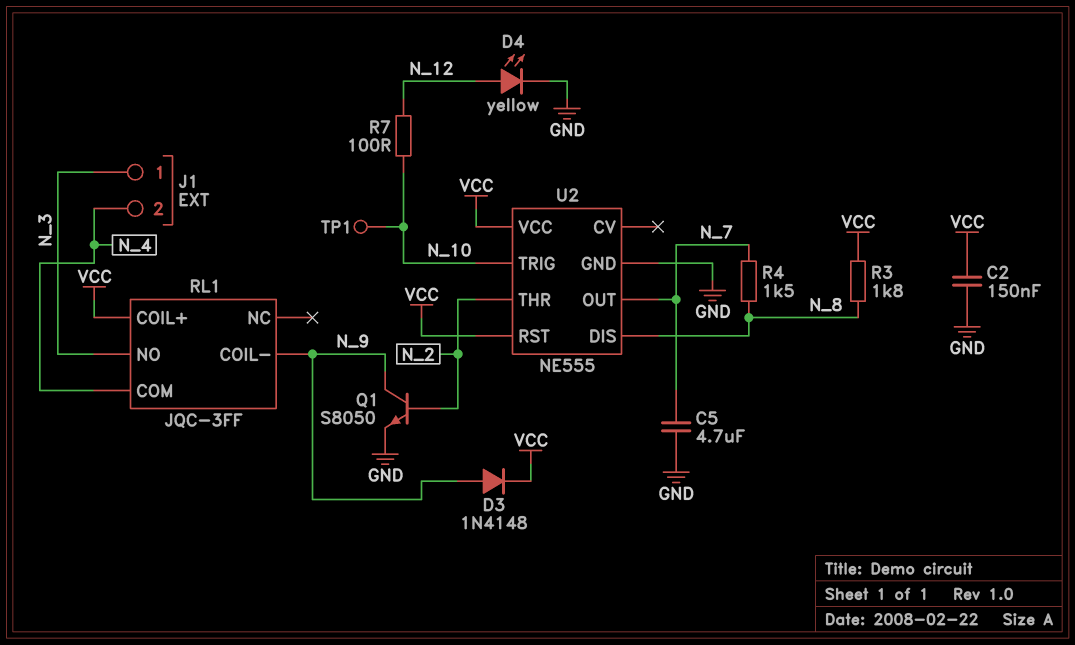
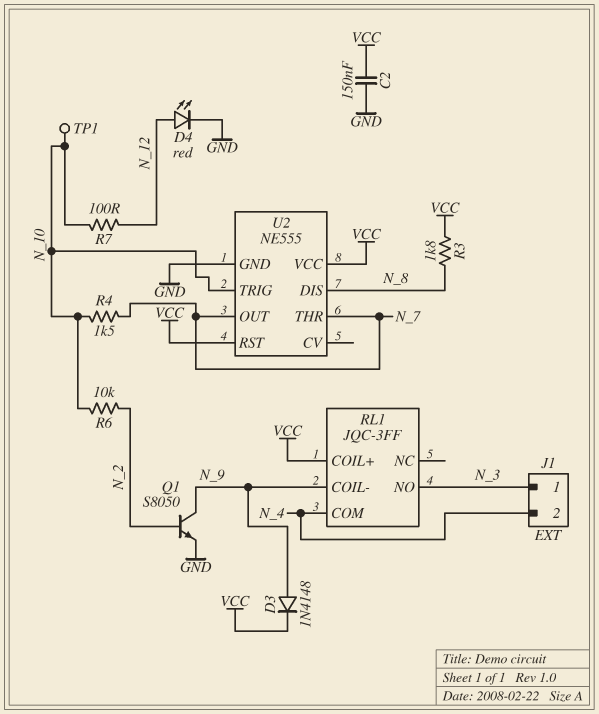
C5: 4.7uF (GND, N_7) -> none
D4: LED yellow (A N_12, K GND) -> LED red (A N_12, K GND)
R4: 1.5k (N_7, N_8) -> 1.5k (N_7, N_10)
R6: none -> 10k (N_2, N_10)
U2 pin THR: N_2 -> N_7

